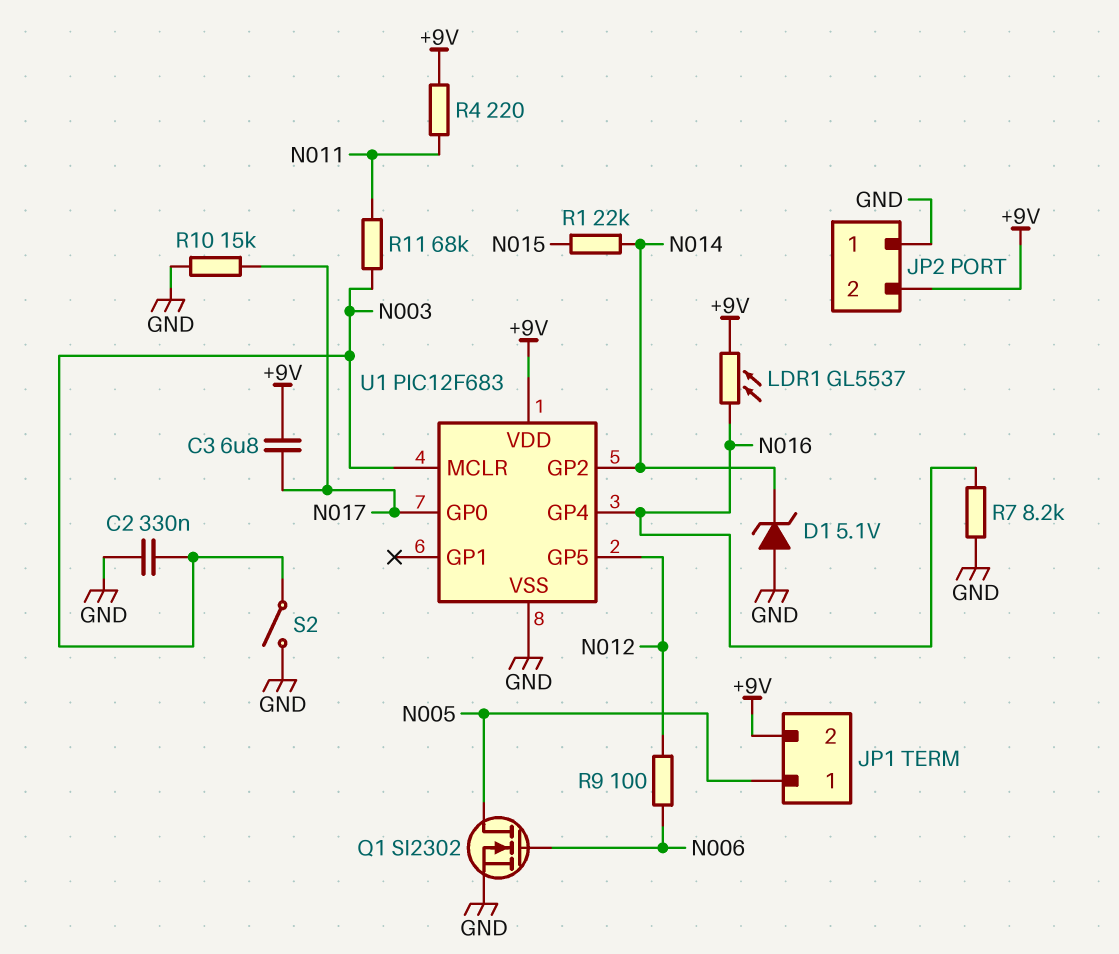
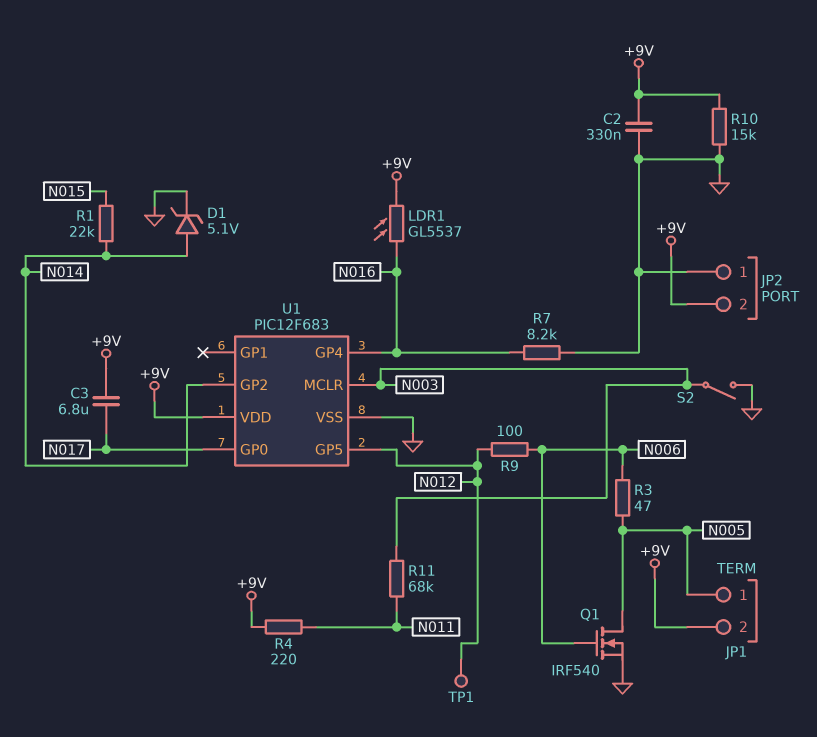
C2: 330nF (GND, N003) -> 330nF (+9V, GND)
D1: zener 5.1V (A GND, K N014) -> zener 5.1V (A N014, K GND)
Q1: NMOS SI2302 (G N006, D N005, S GND) -> NMOS IRF540 (G N006, D N005, S GND)
R3: none -> 47 (N005, N006)
R10: 15k (GND, N017) -> 15k (+9V, GND)
TP1: none -> test point (N012)

